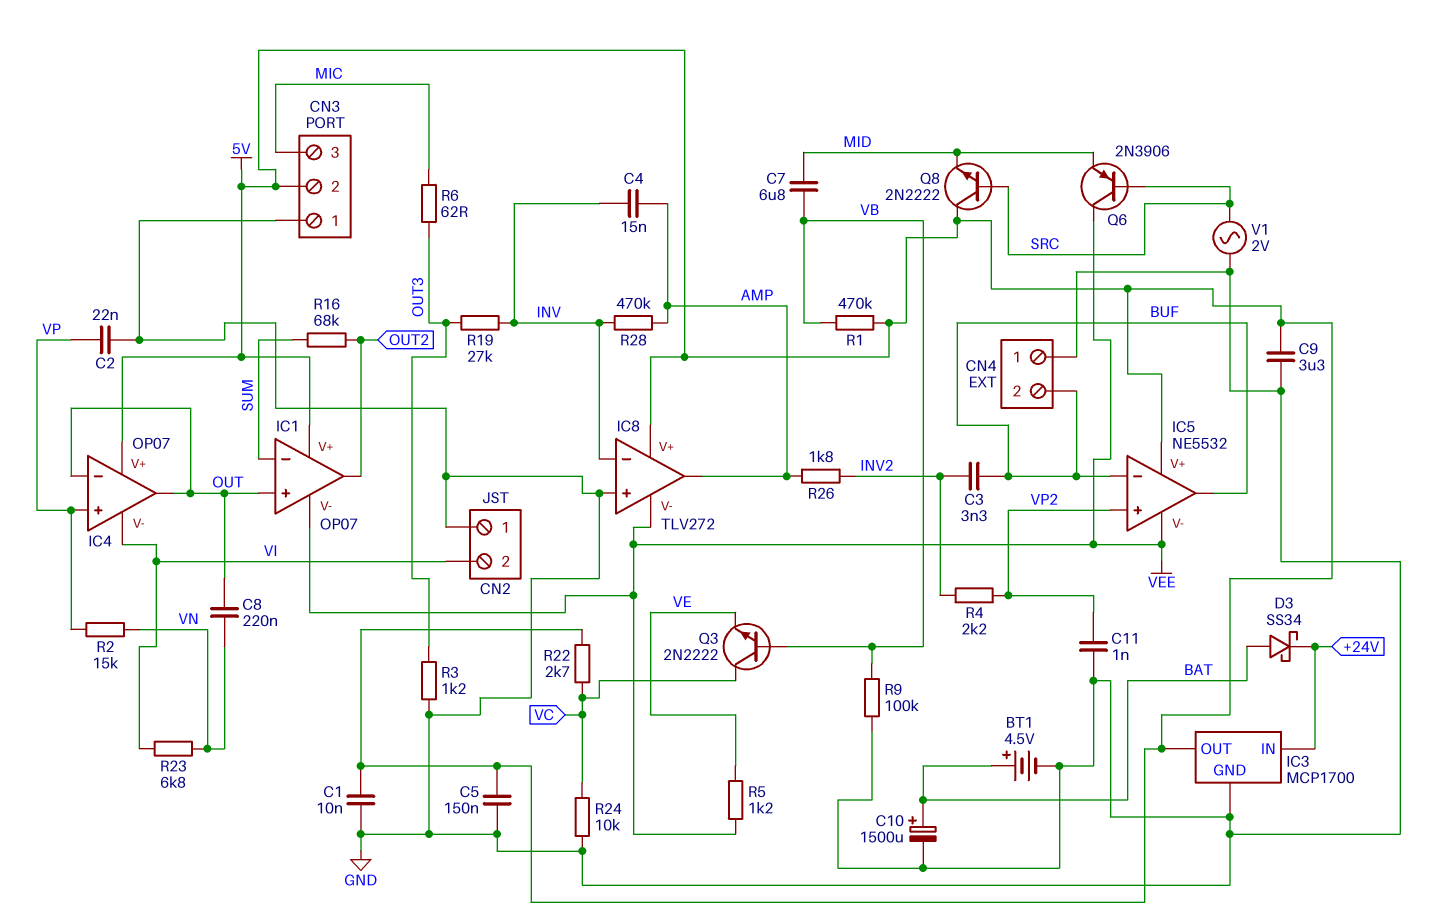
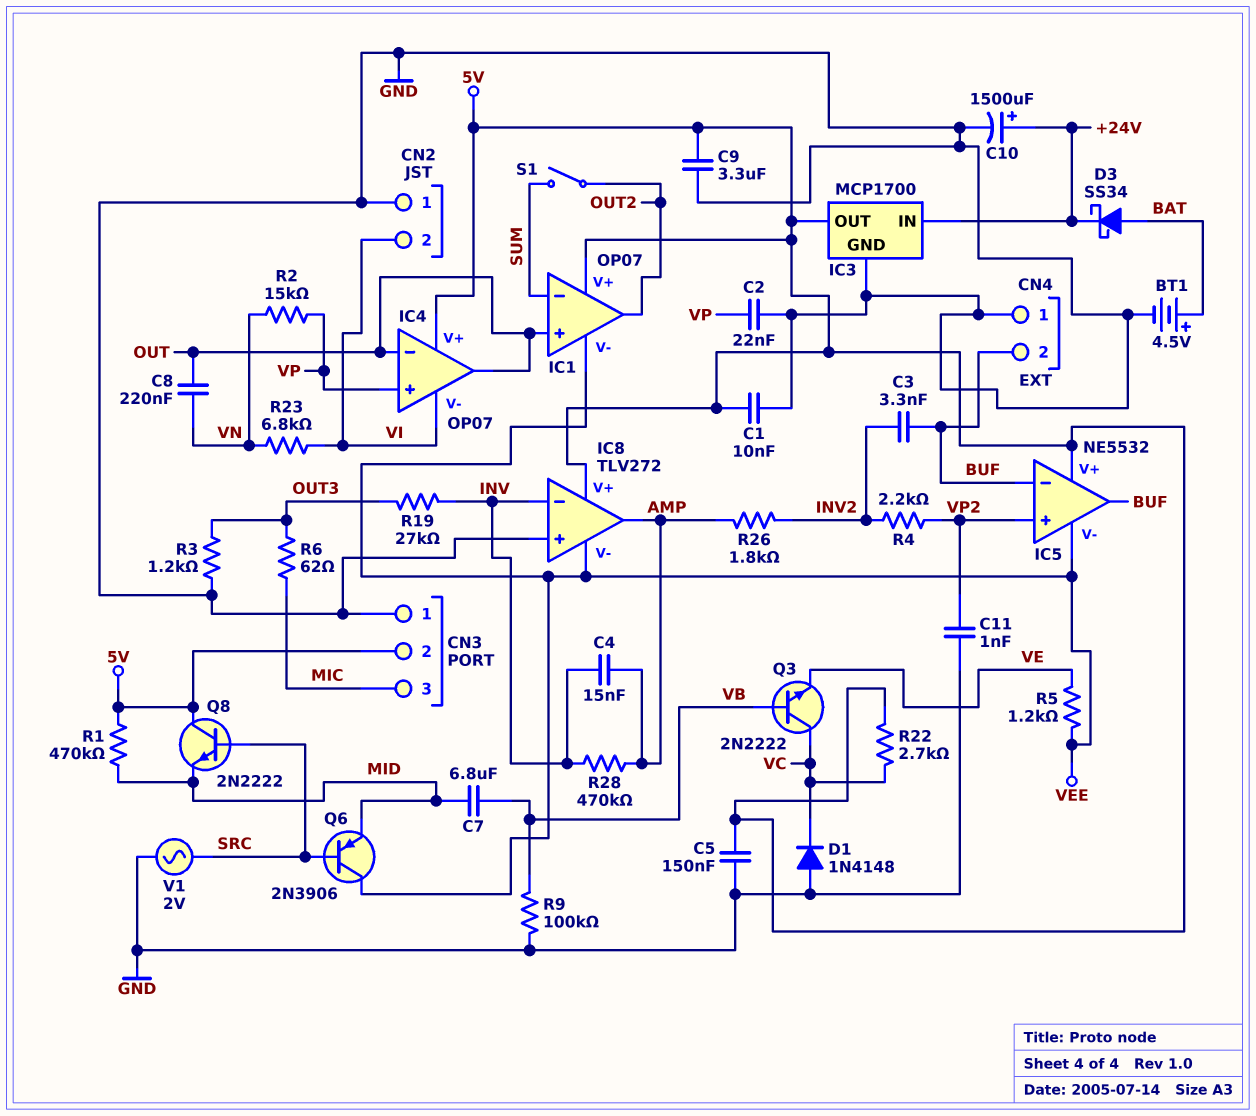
C10: 1500uF (plus BAT, minus GND) -> 1500uF (plus +24V, minus GND)
D1: none -> diode 1N4148 (A GND, K VC)
R1: 470k (5V, VB) -> 470k (5V, MID)
R16: 68k (OUT2, SUM) -> none
R24: 10k (GND, VC) -> none
S1: none -> switch (OUT2, SUM)

